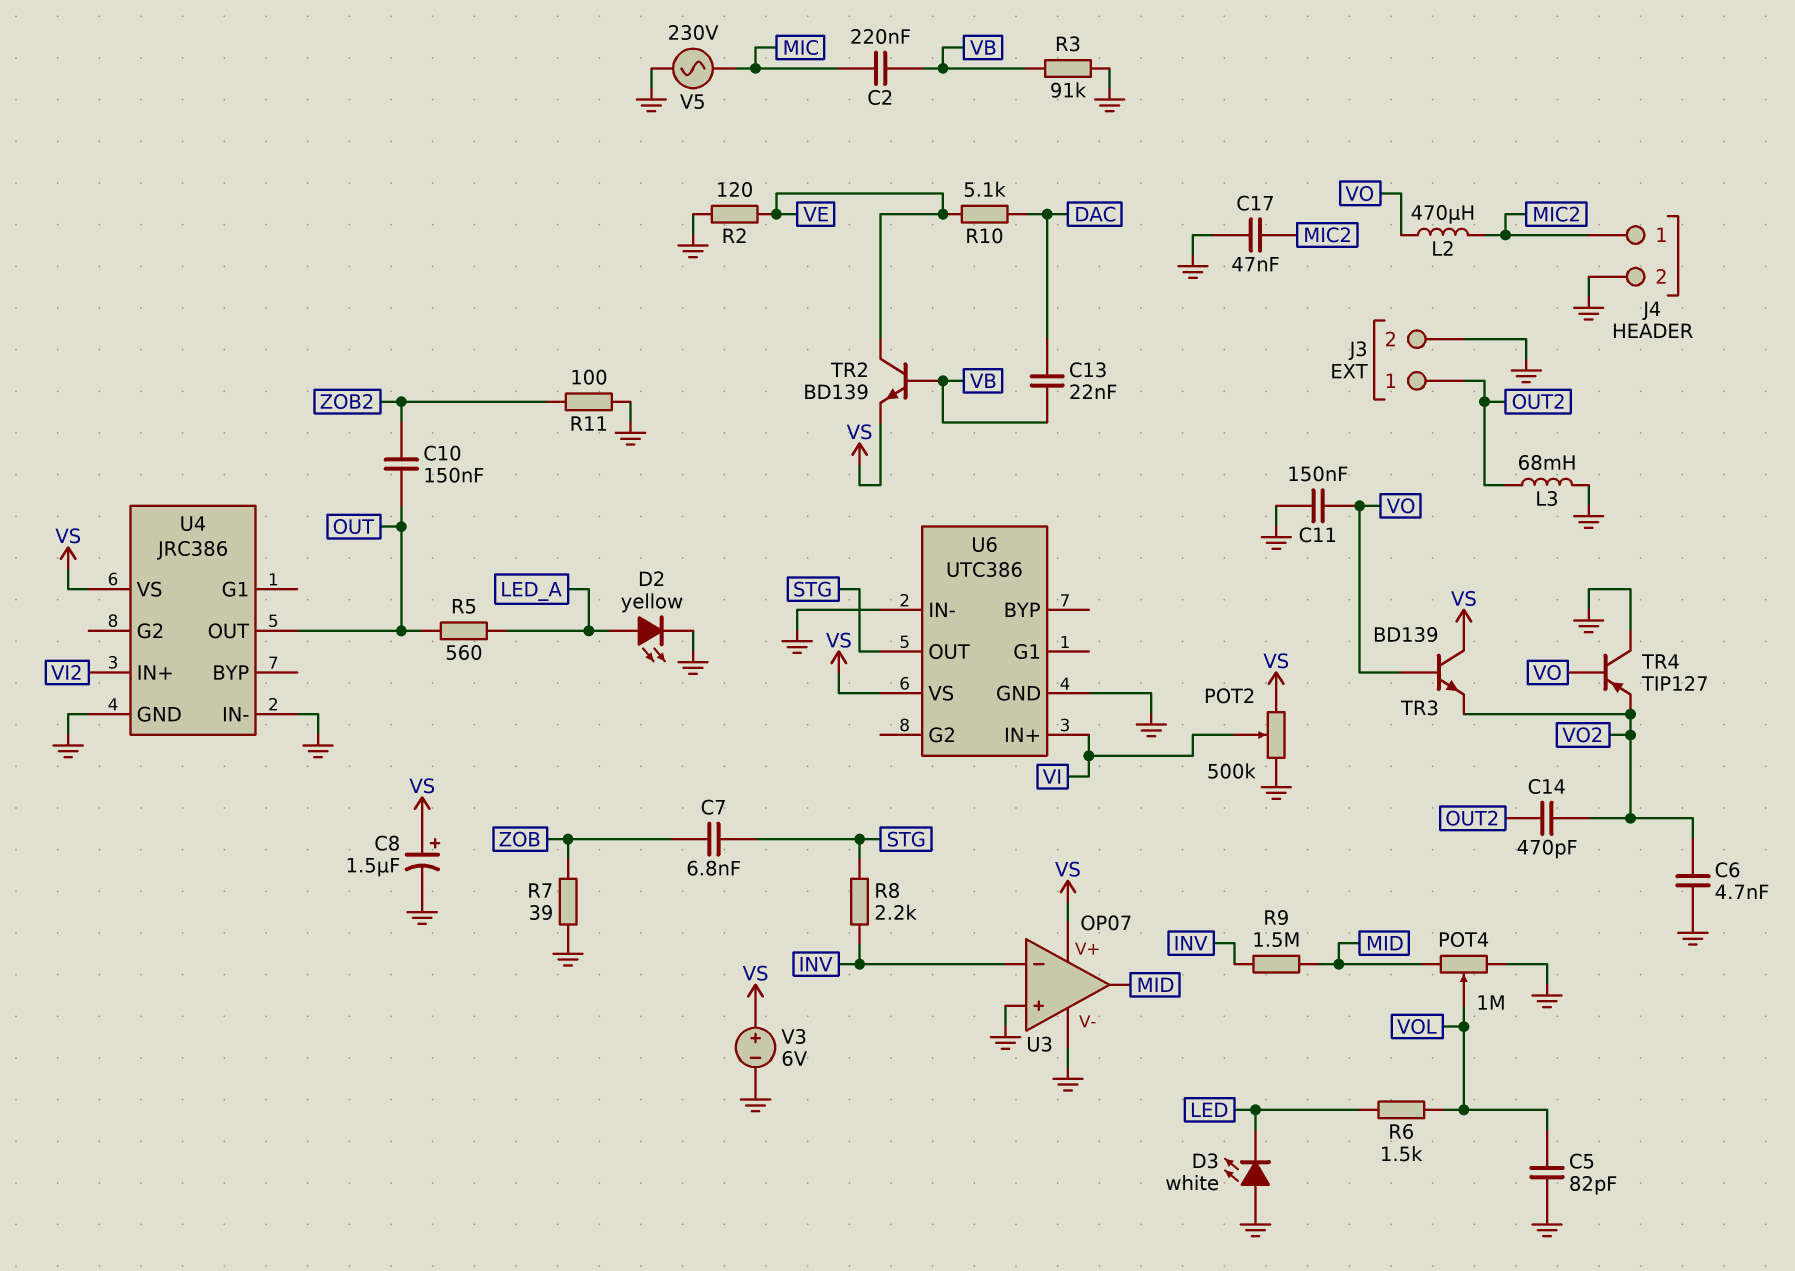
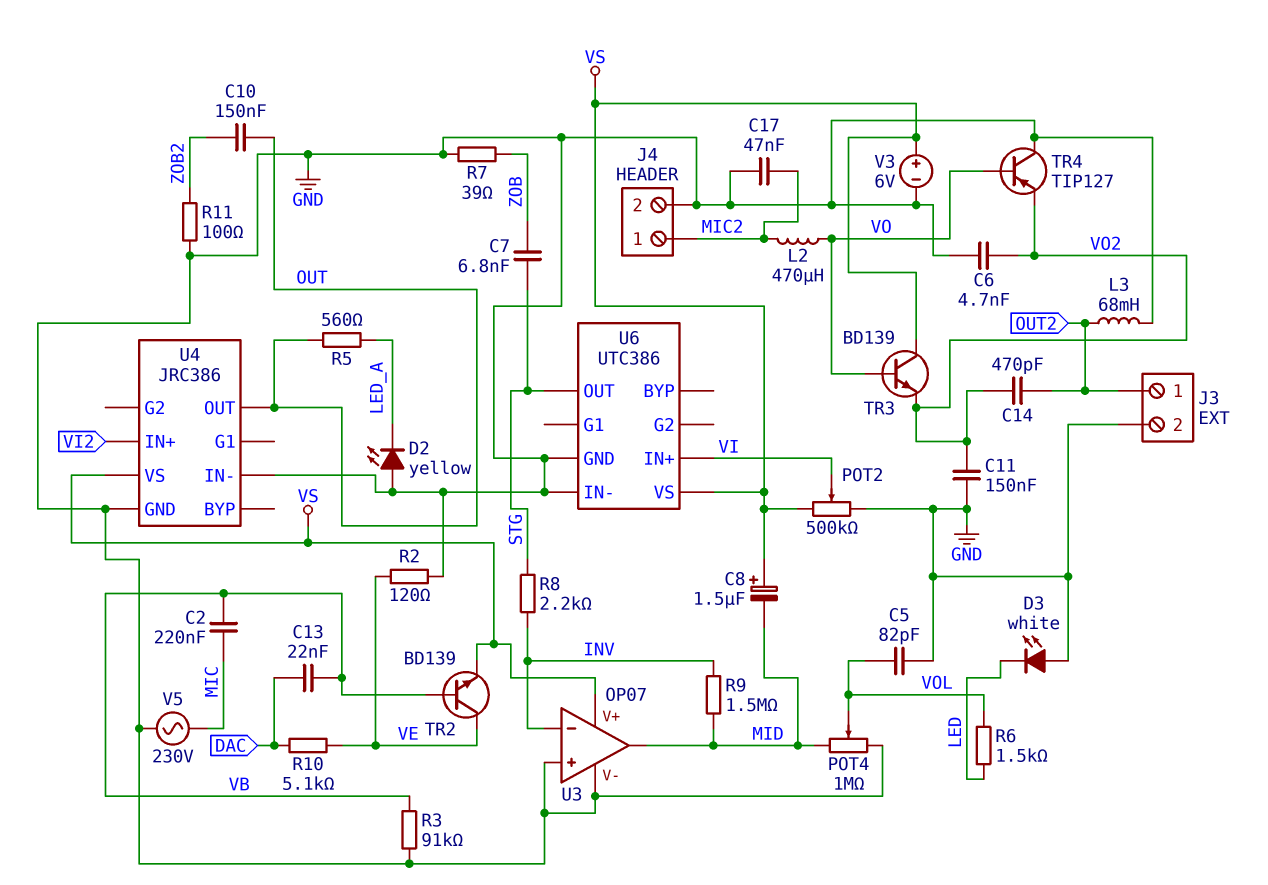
C8: 1.5uF (plus VS, minus GND) -> 1.5uF (plus VS, minus MID)
C11: 150nF (GND, VO) -> 150nF (GND, VO2)
D2: LED yellow (A LED_A, K GND) -> LED yellow (A GND, K LED_A)

